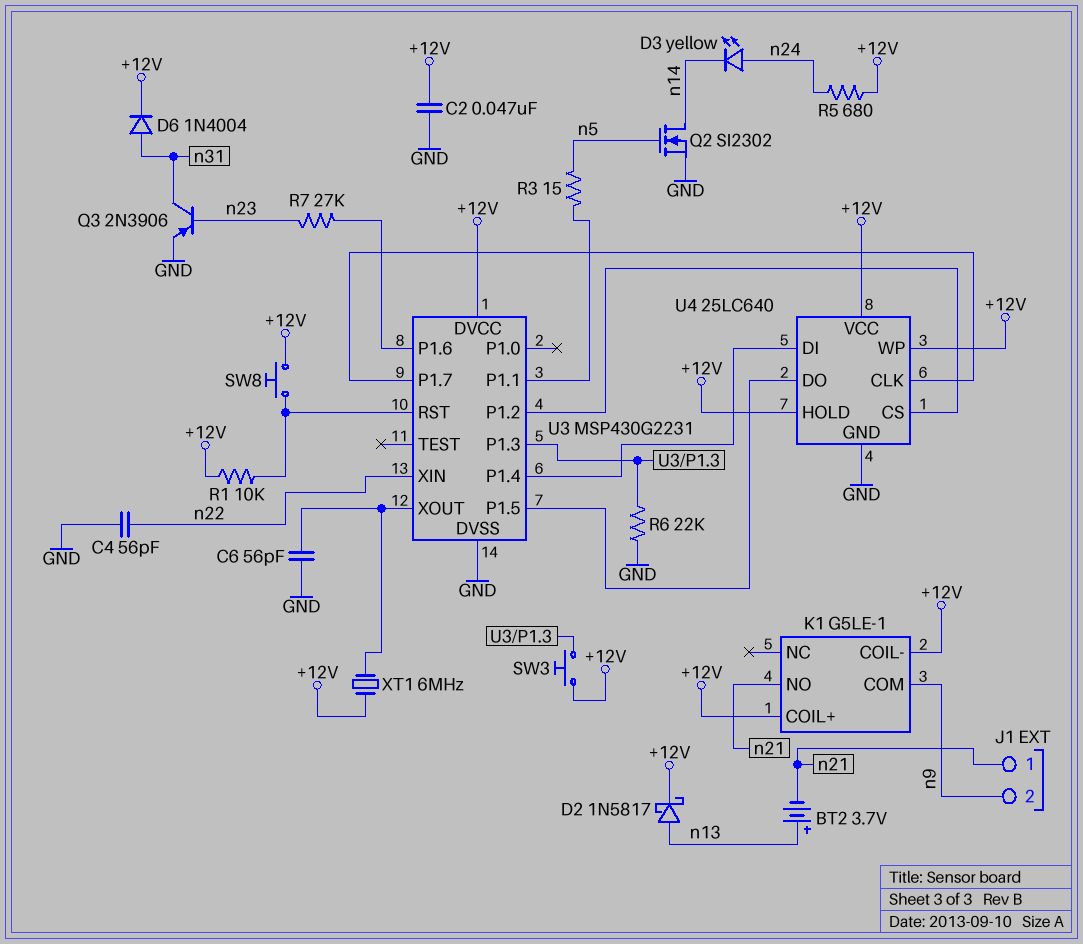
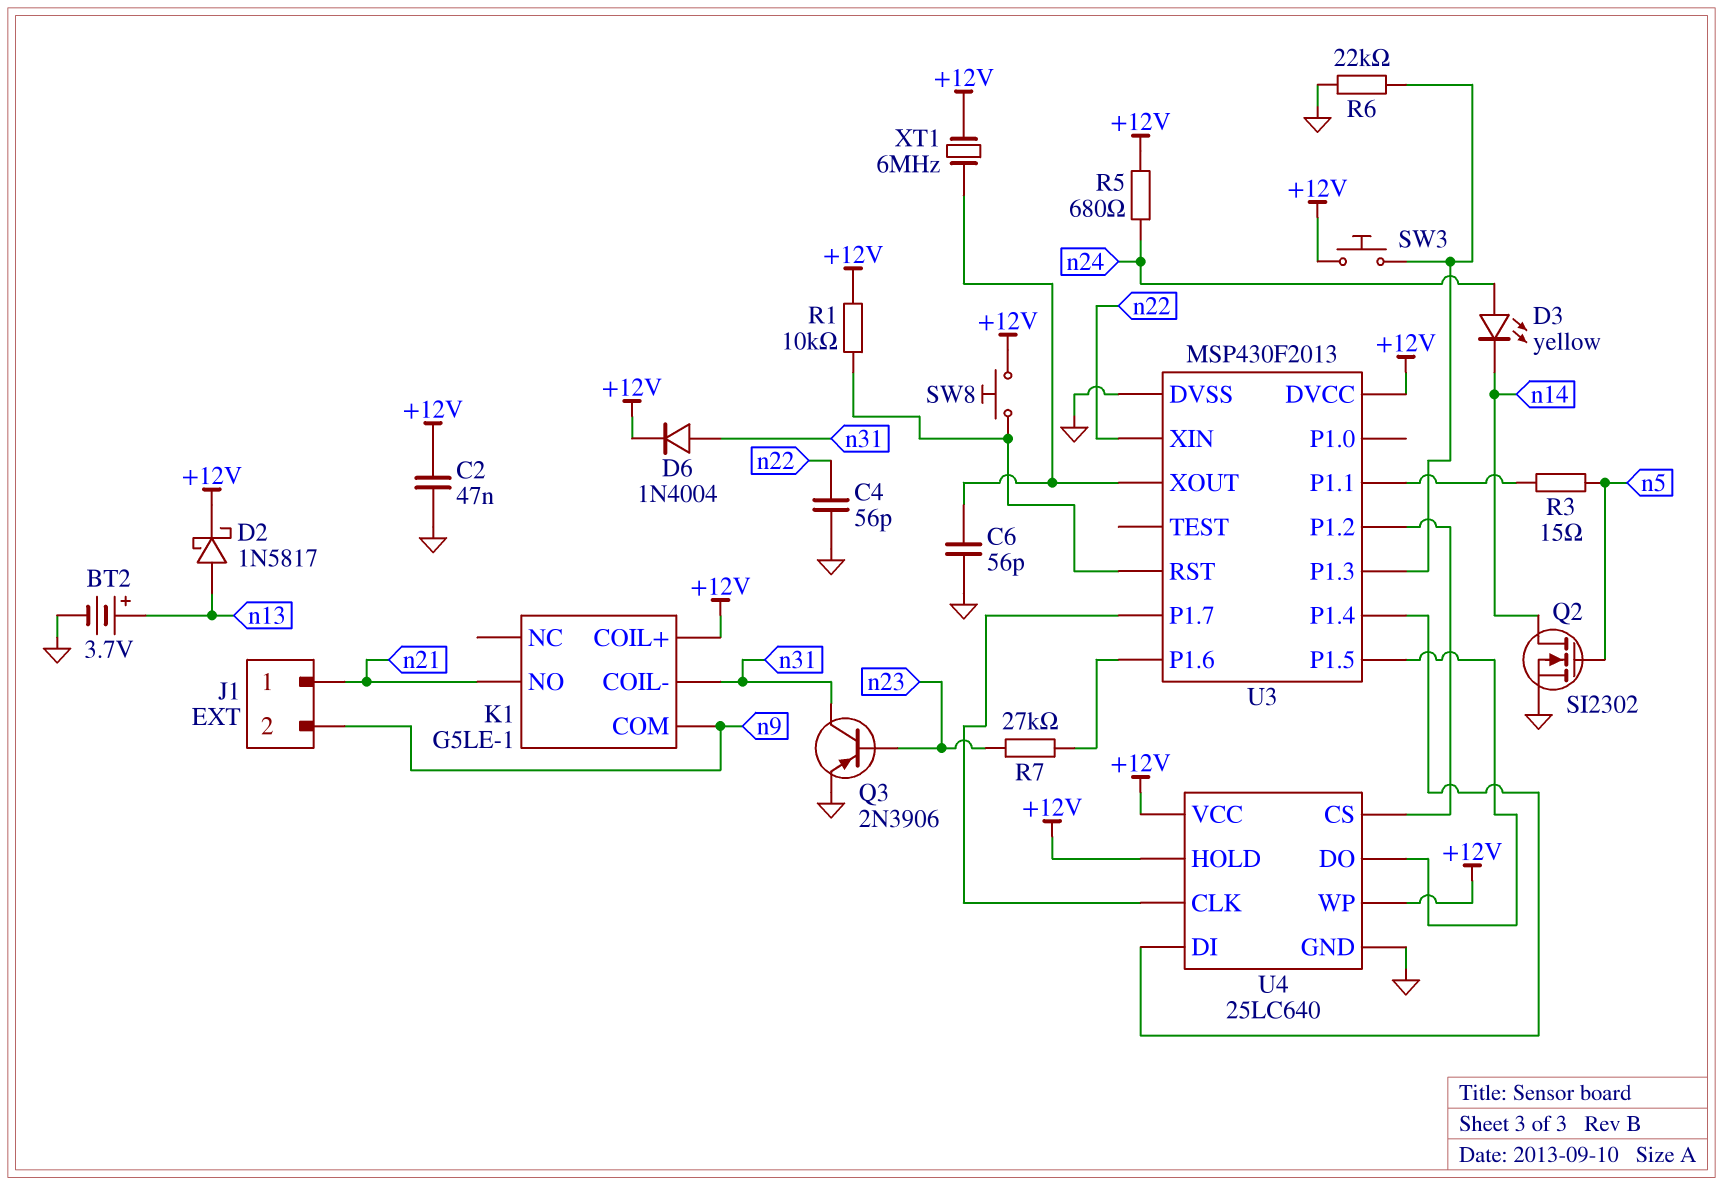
BT2: 3.7V (plus n13, minus n21) -> 3.7V (plus n13, minus GND)
K1 pin COIL-: +12V -> n31
U3: MSP430G2231 -> MSP430F2013

